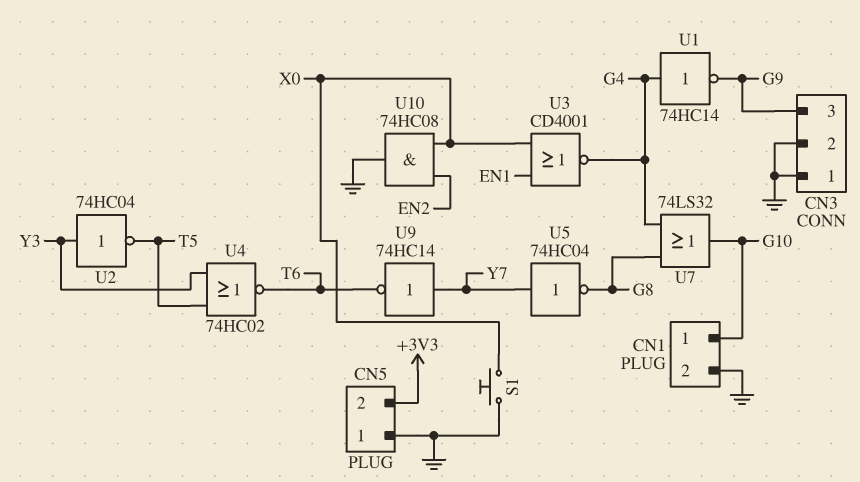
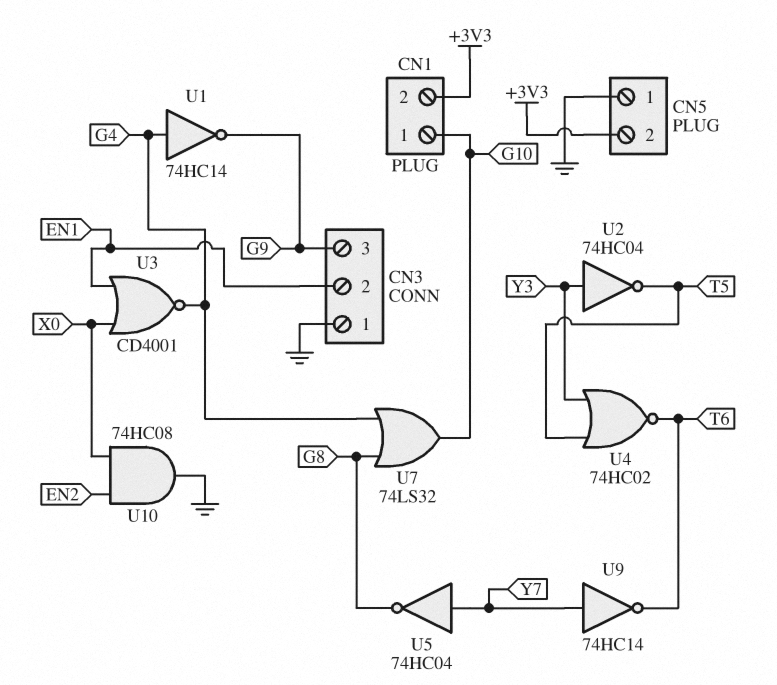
CN1 pin 2: GND -> +3V3
CN3 pin 2: GND -> EN1
S1: button (GND, X0) -> none

